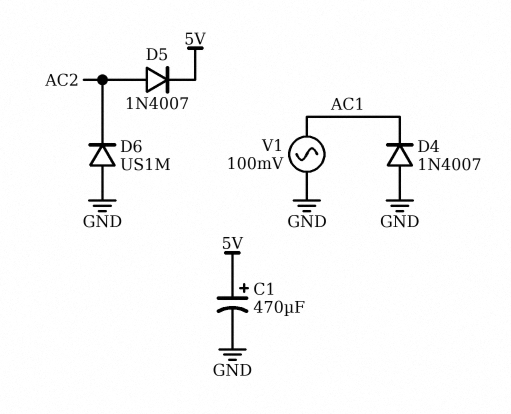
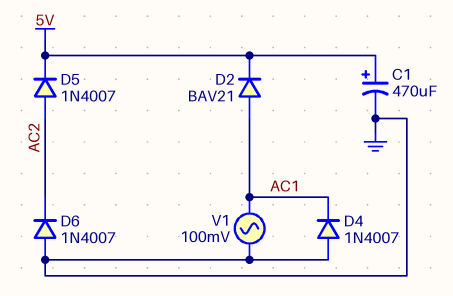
D2: none -> diode BAV21 (A AC1, K 5V)
D6: diode US1M (A GND, K AC2) -> diode 1N4007 (A GND, K AC2)

